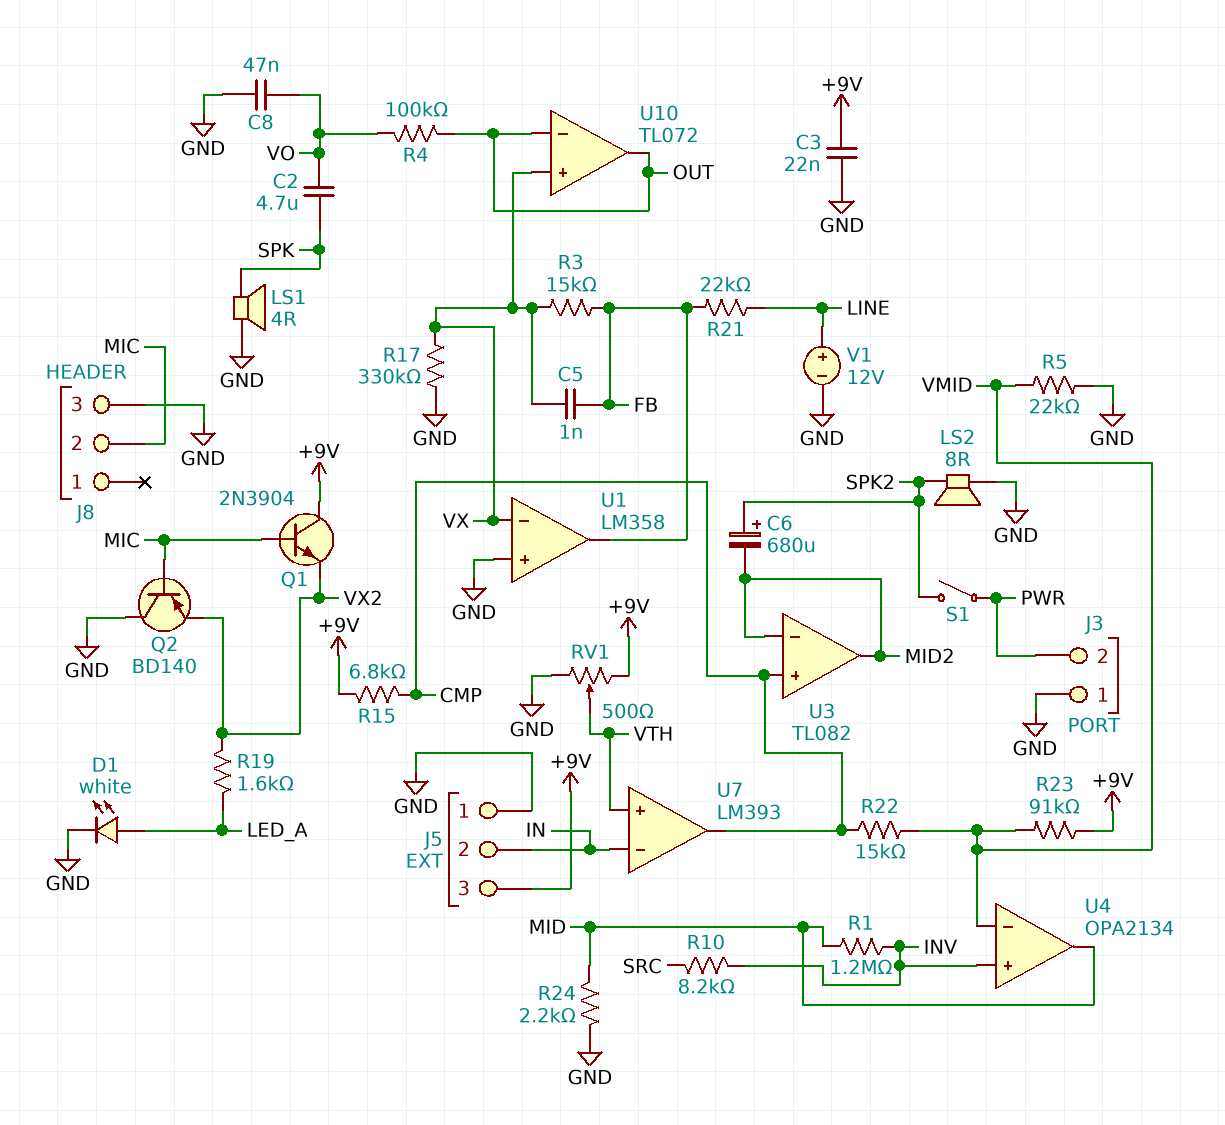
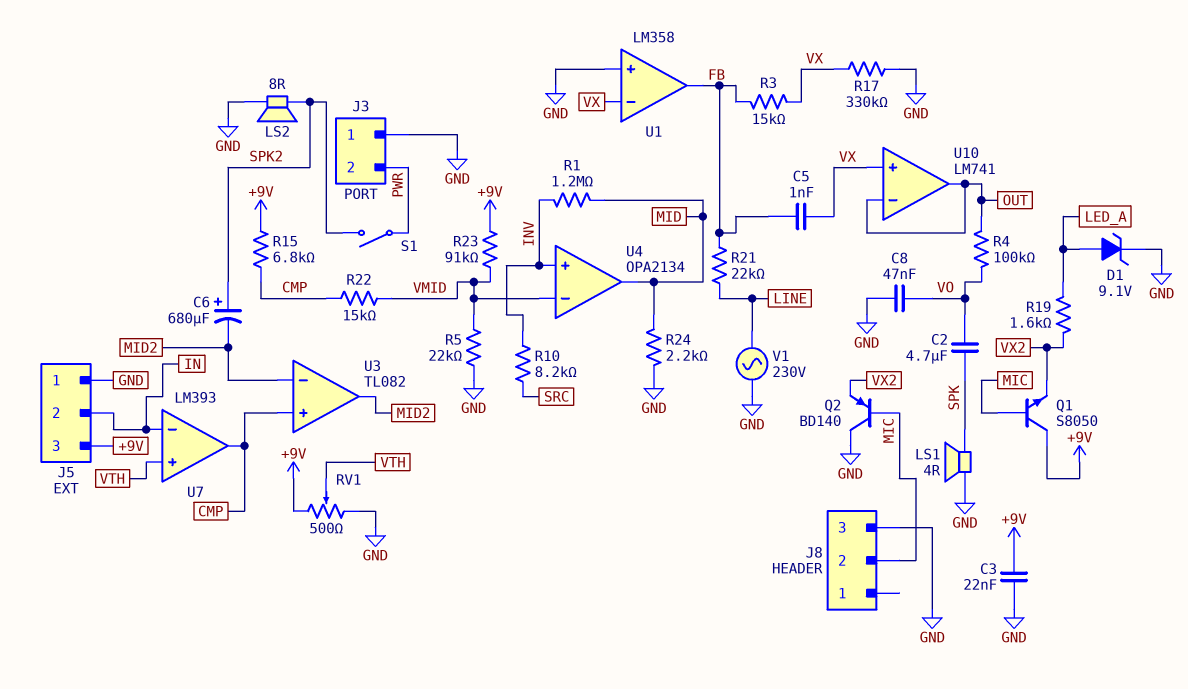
D1: LED white (A LED_A, K GND) -> zener 9.1V (A LED_A, K GND)
Q1: NPN 2N3904 (B MIC, C +9V, E VX2) -> NPN S8050 (B MIC, C +9V, E VX2)
U10: TL072 -> LM741
V1: 12V (plus LINE, minus GND) -> AC 230V (GND, LINE)

